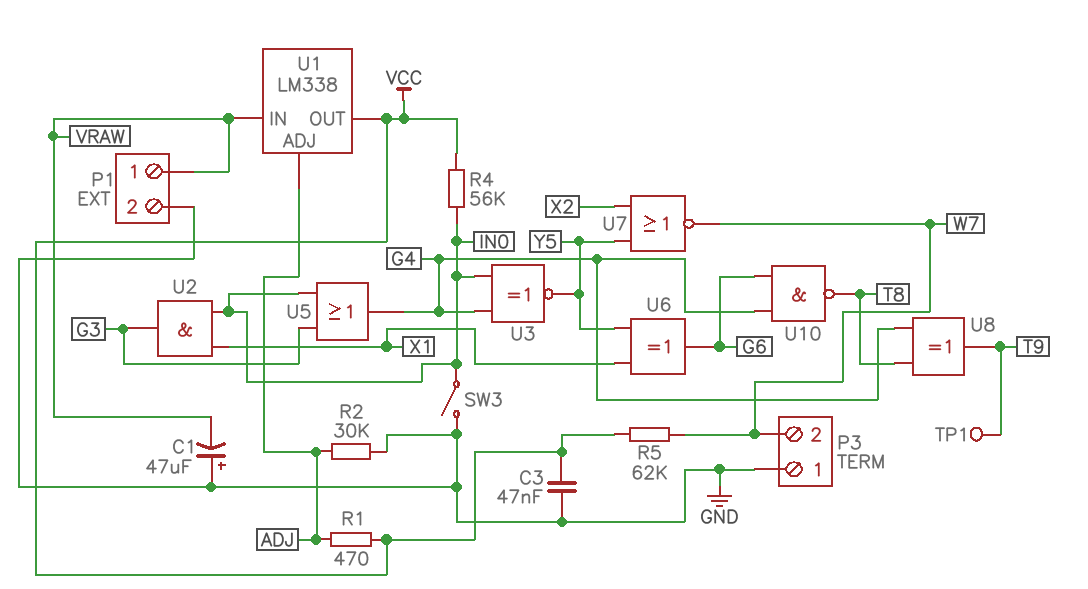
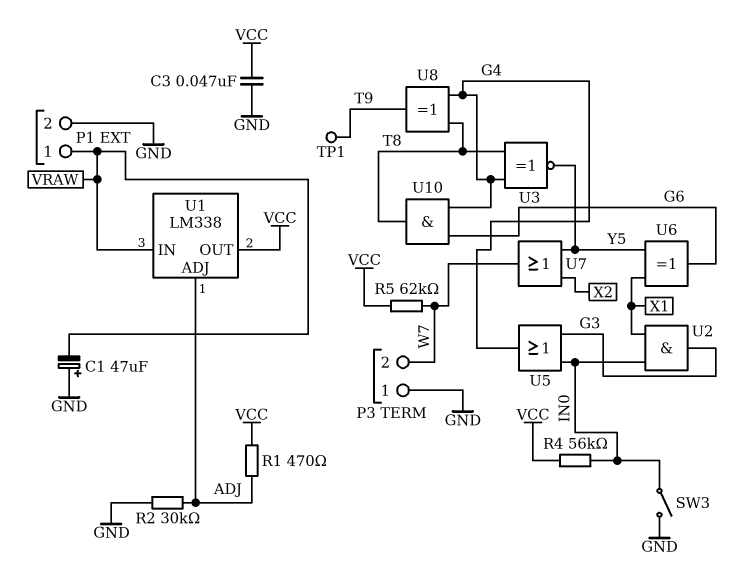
U3: XNOR (in G4, in IN0, out Y5) -> XNOR (in G4, in T8, out Y5)
U7: NOR (in X2, in Y5, out W7) -> OR (in X2, in Y5, out W7)
U10: NAND (in G4, in G6, out T8) -> AND (in G4, in G6, out T8)

